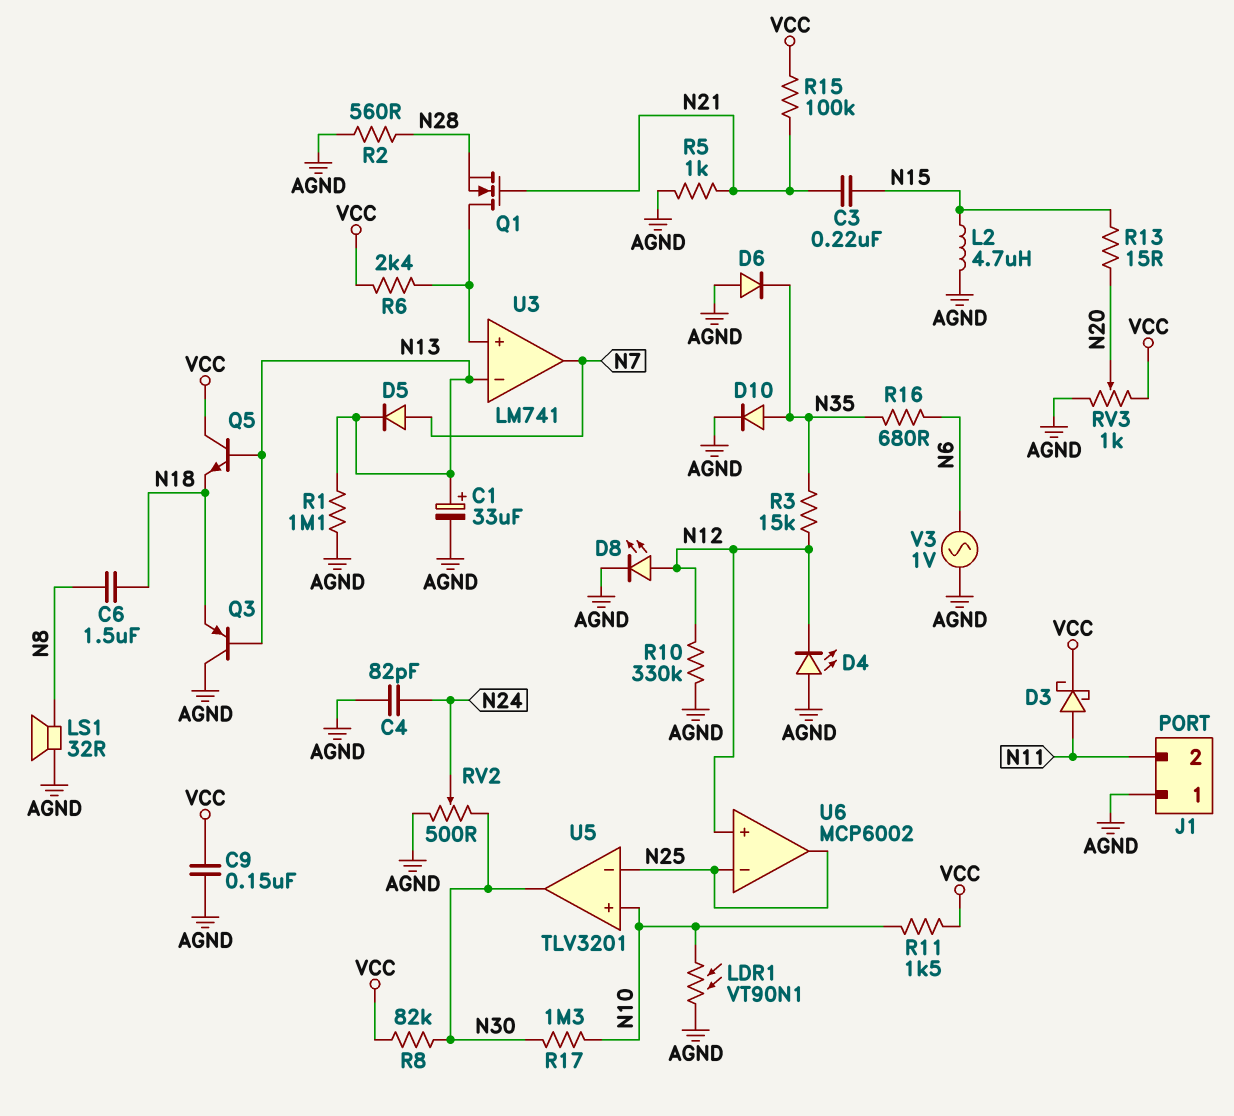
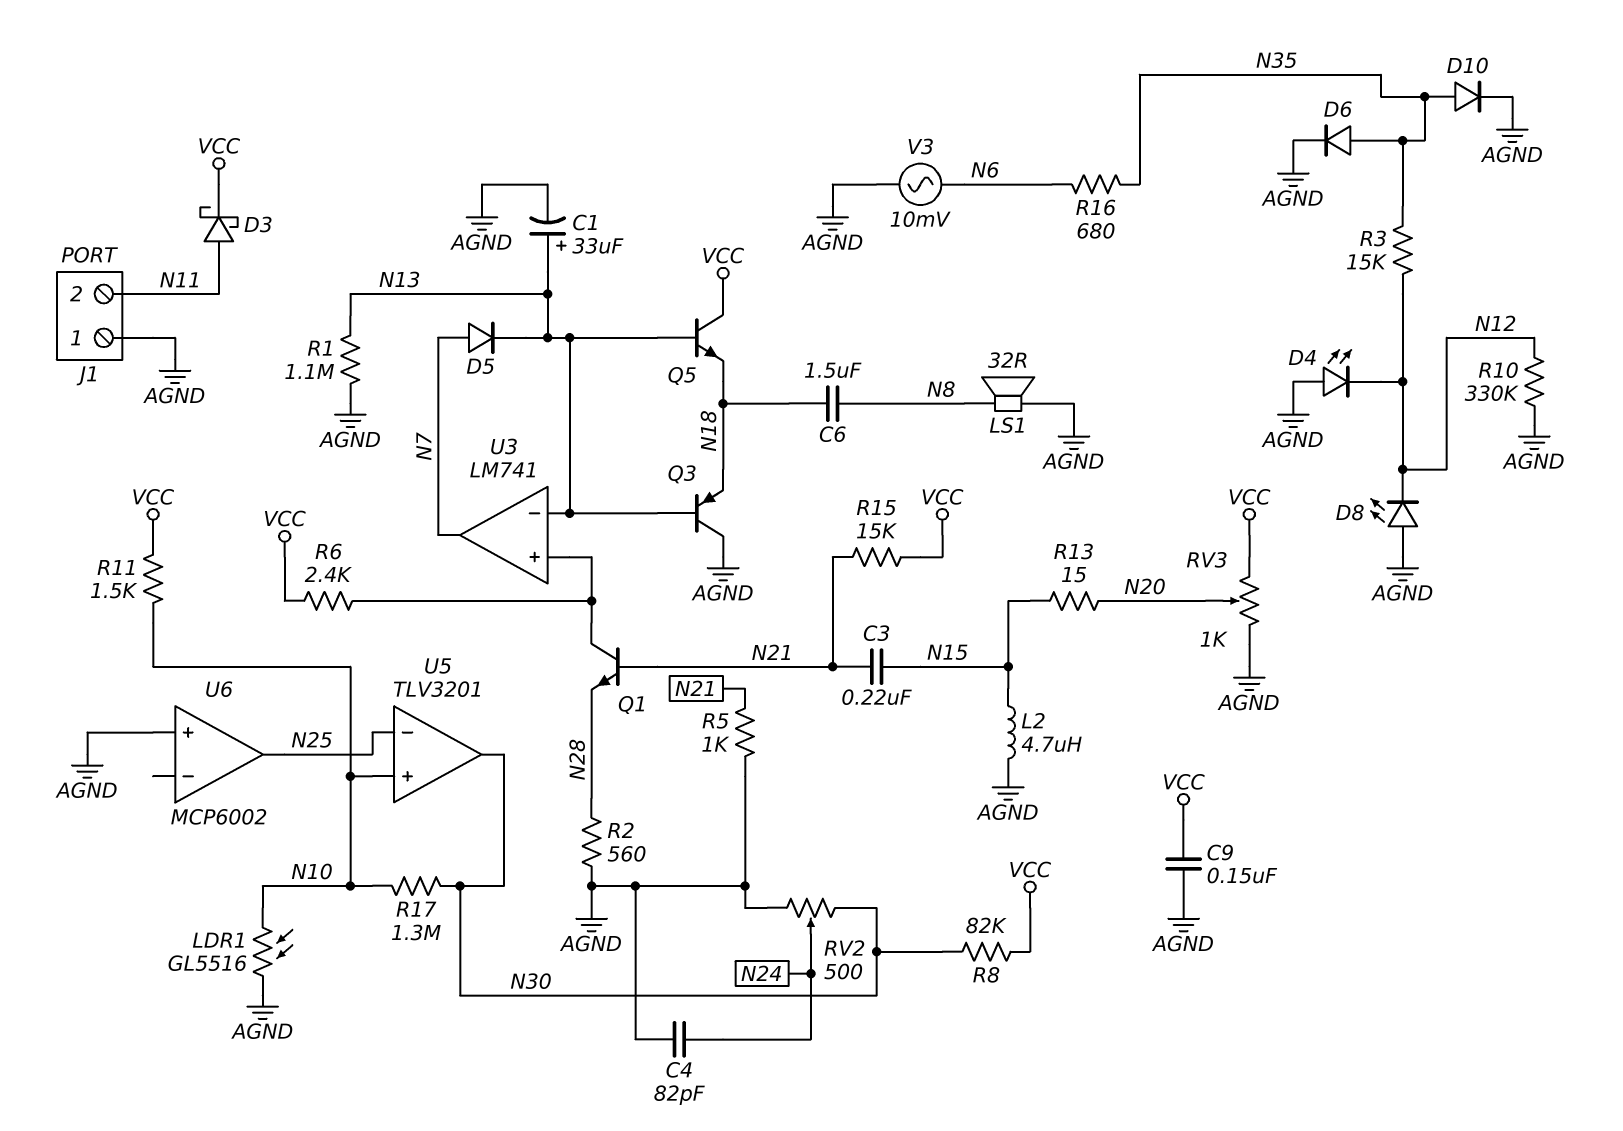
D6: diode (A AGND, K N35) -> diode (A N35, K AGND)
D8: LED (A N12, K AGND) -> LED (A AGND, K N12)
LDR1: VT90N1 (AGND, N10) -> GL5516 (AGND, N10)
Q1: NMOS (G N21, D U3/in+, S N28) -> NPN (B N21, C U3/in+, E N28)
R15: 100k (N21, VCC) -> 15k (N21, VCC)
U6 pin in+: N12 -> AGND
U6 pin in-: N25 -> none
V3: AC 1V (AGND, N6) -> AC 10mV (AGND, N6)

